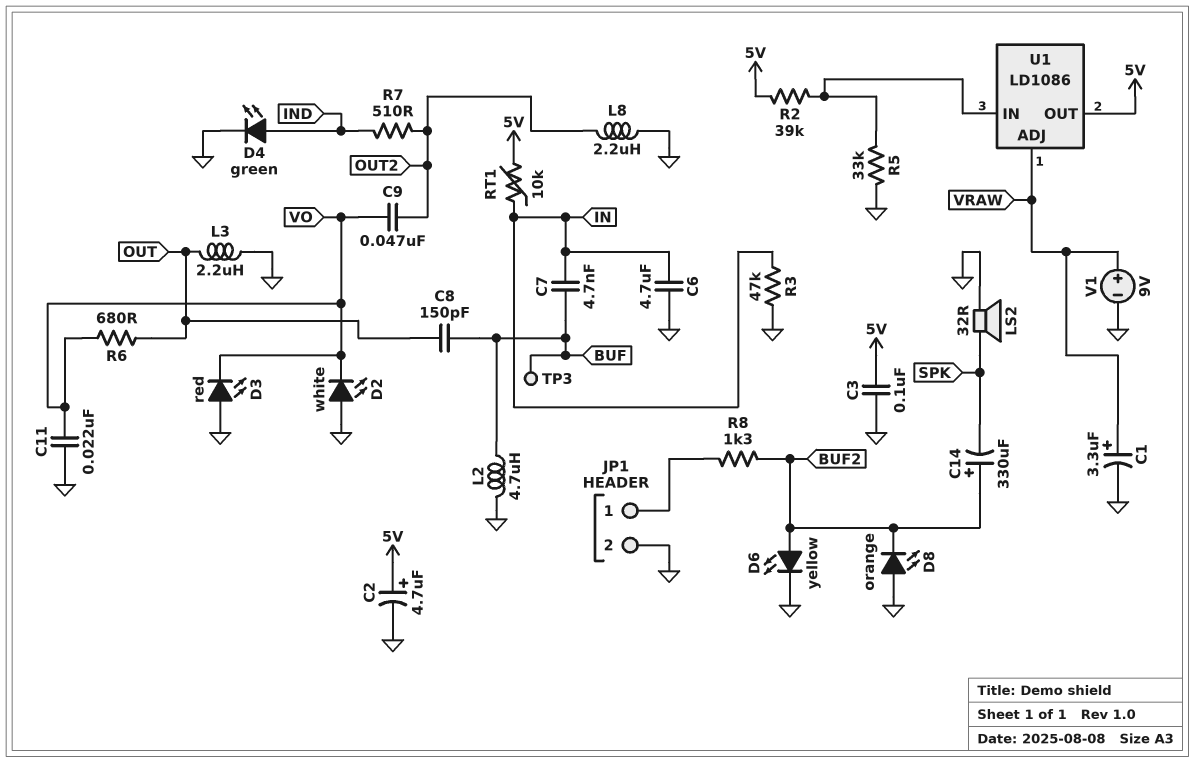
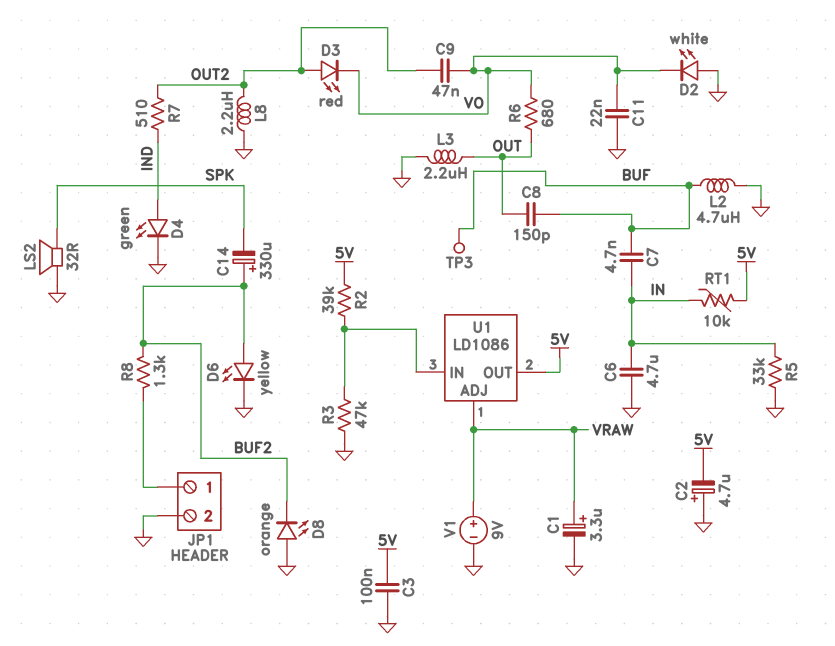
C2: 4.7uF (plus 5V, minus GND) -> 4.7uF (plus GND, minus 5V)
D3: LED red (A GND, K VO) -> LED red (A OUT2, K VO)
R3: 47k (GND, IN) -> 47k (GND, U1/IN)
R5: 33k (GND, U1/IN) -> 33k (GND, IN)

